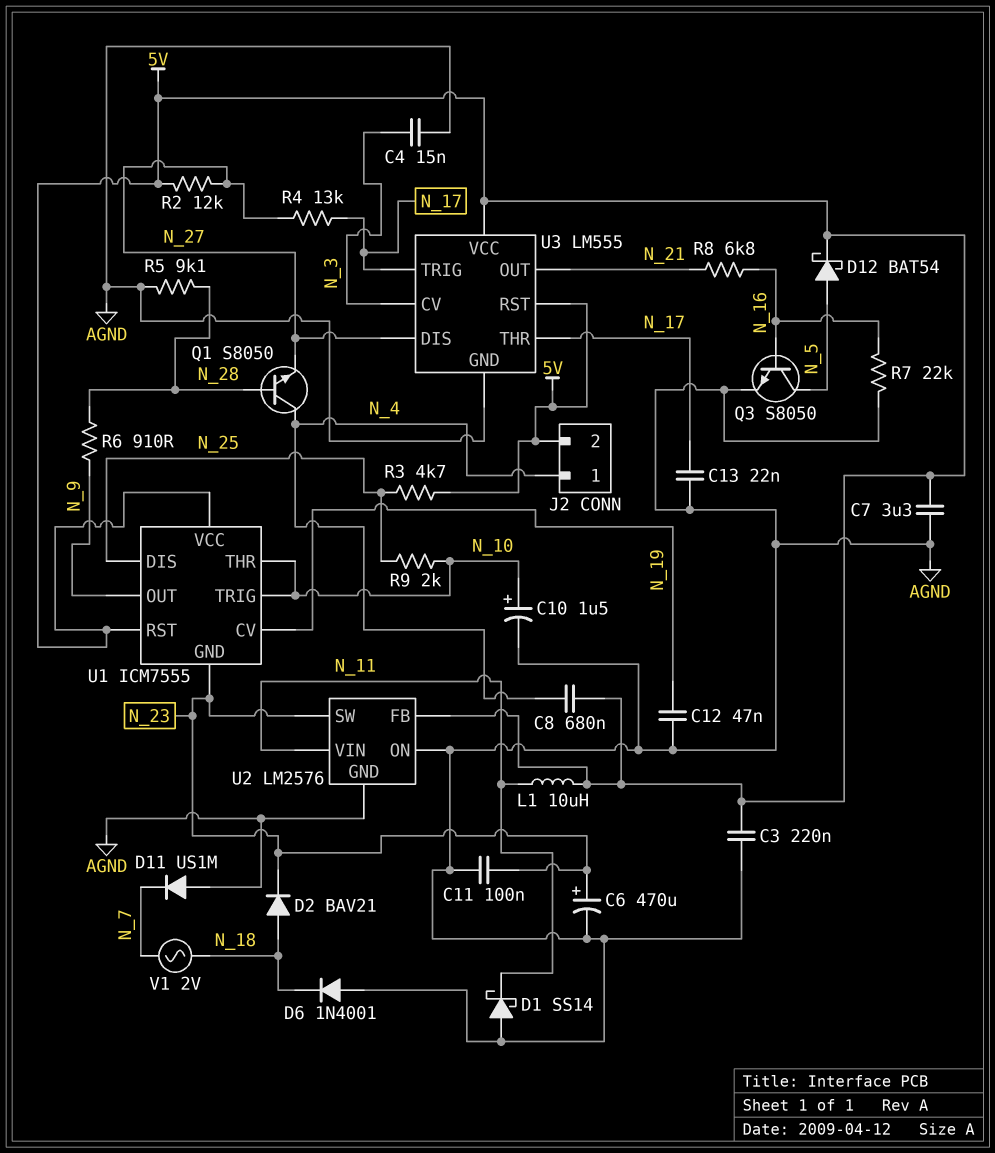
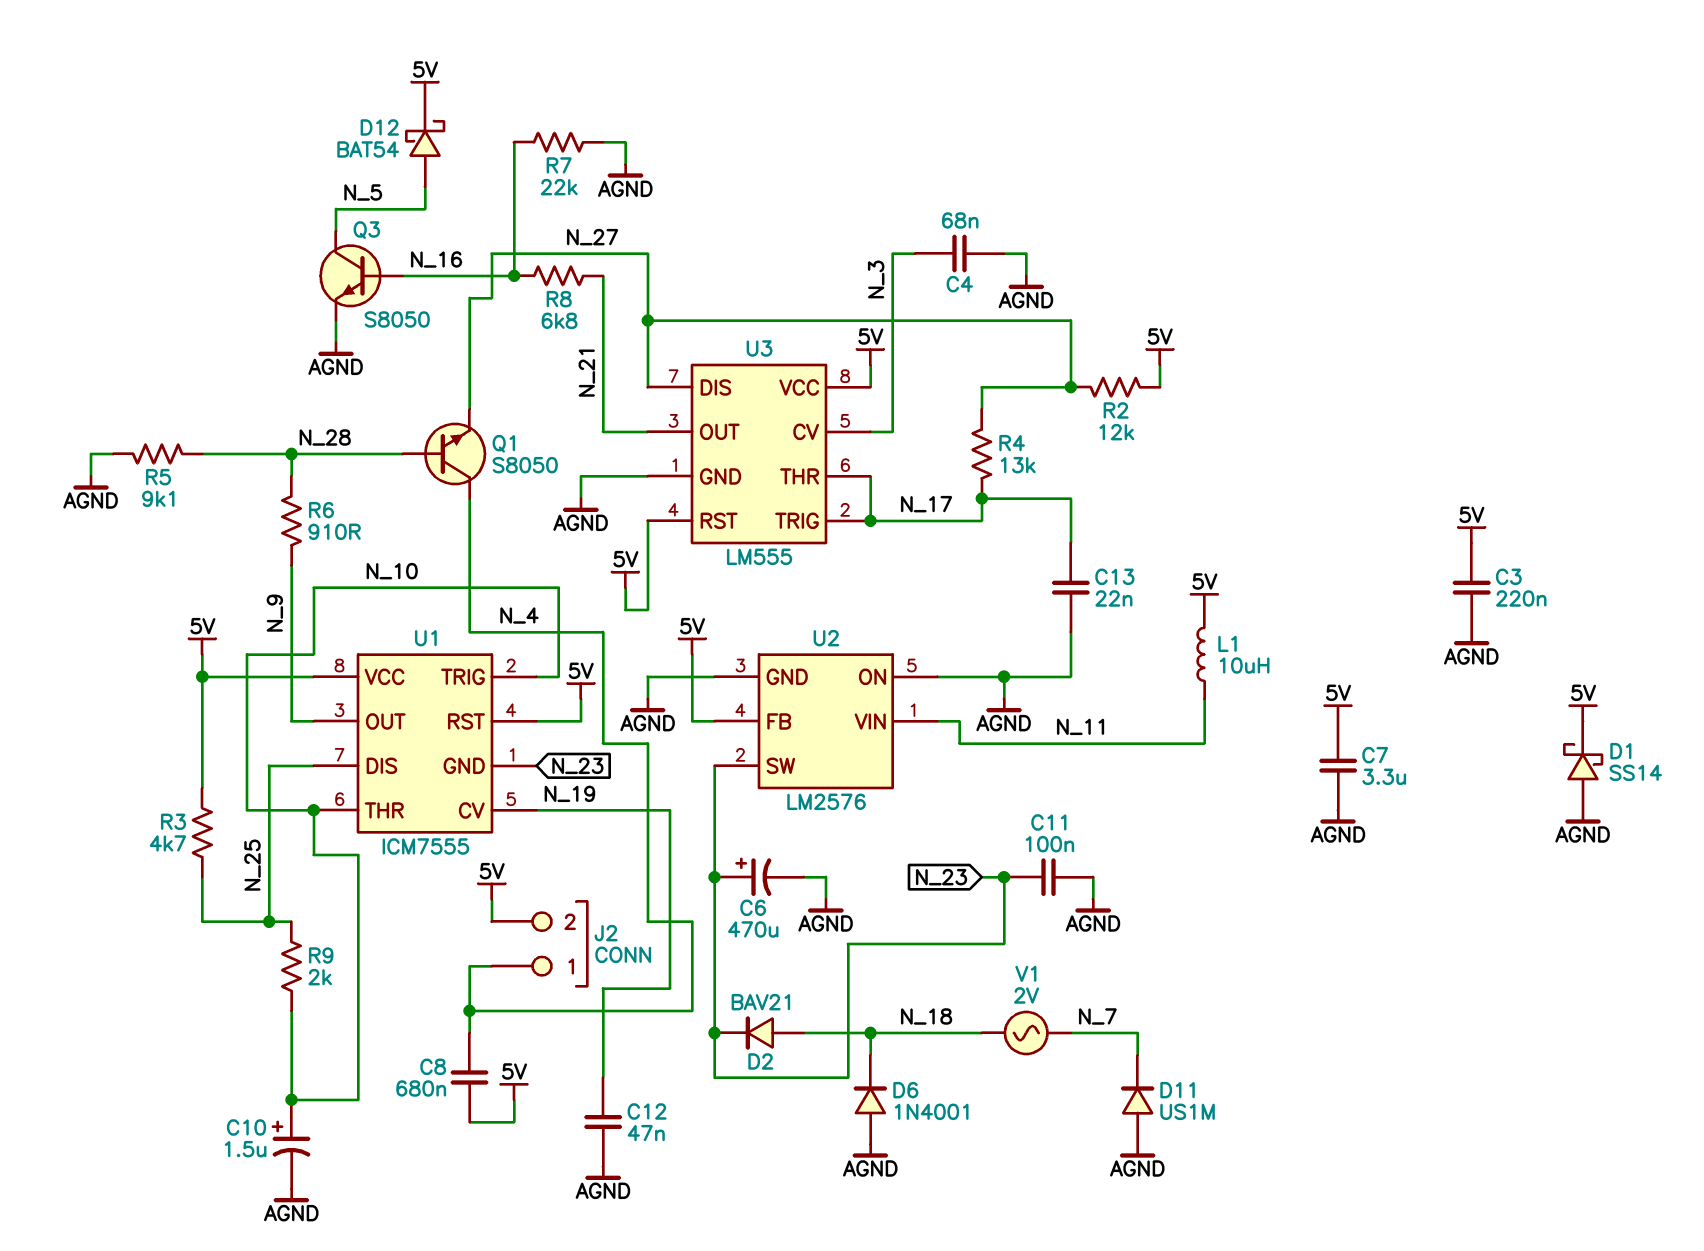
C4: 15nF (AGND, N_3) -> 68nF (AGND, N_3)
D1: schottky SS14 (A AGND, K N_11) -> schottky SS14 (A AGND, K 5V)

